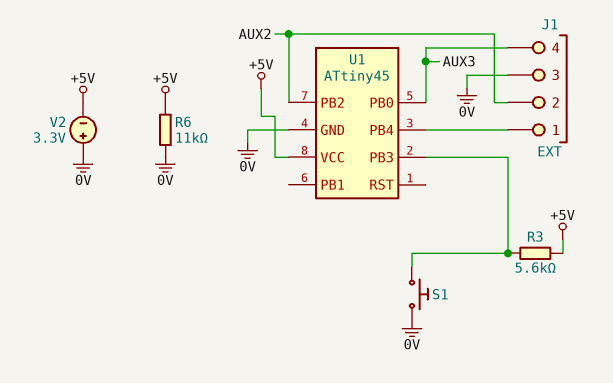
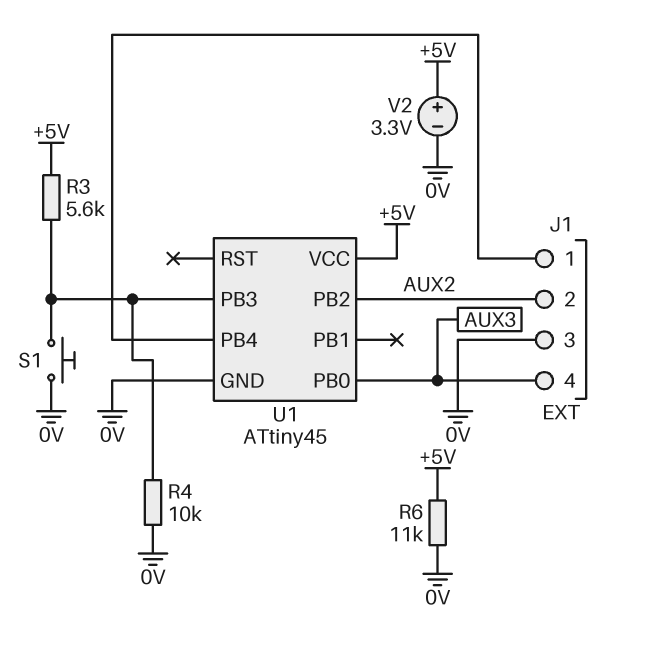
R4: none -> 10k (0V, U1/PB3)
V2: 3.3V (plus 0V, minus +5V) -> 3.3V (plus +5V, minus 0V)

